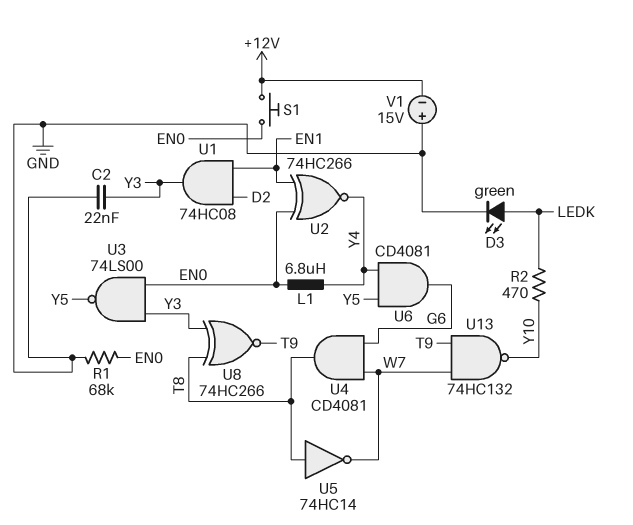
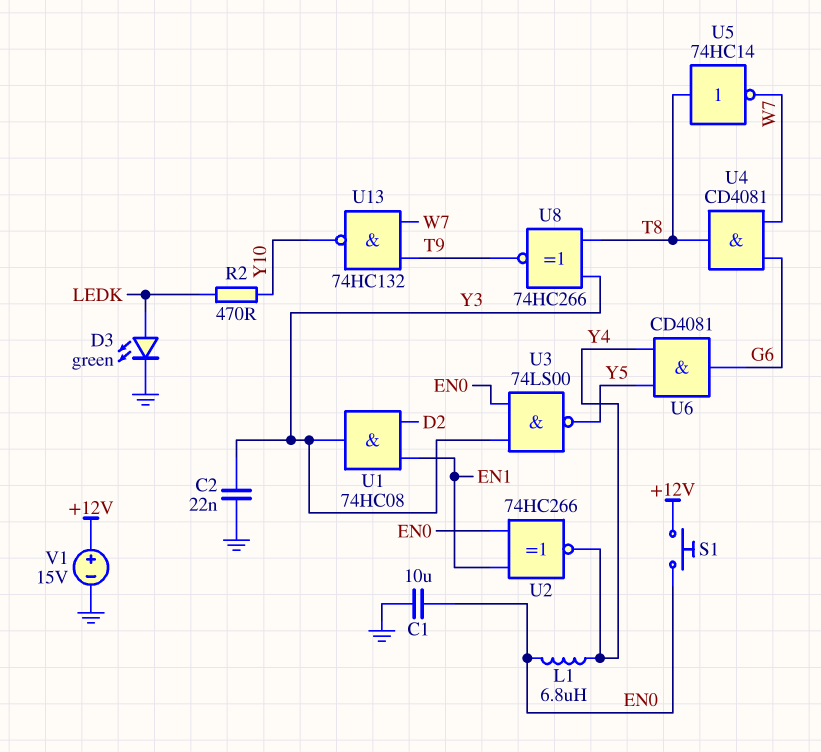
C1: none -> 10uF (EN0, GND)
R1: 68k (EN0, GND) -> none
V1: 15V (plus GND, minus +12V) -> 15V (plus +12V, minus GND)

